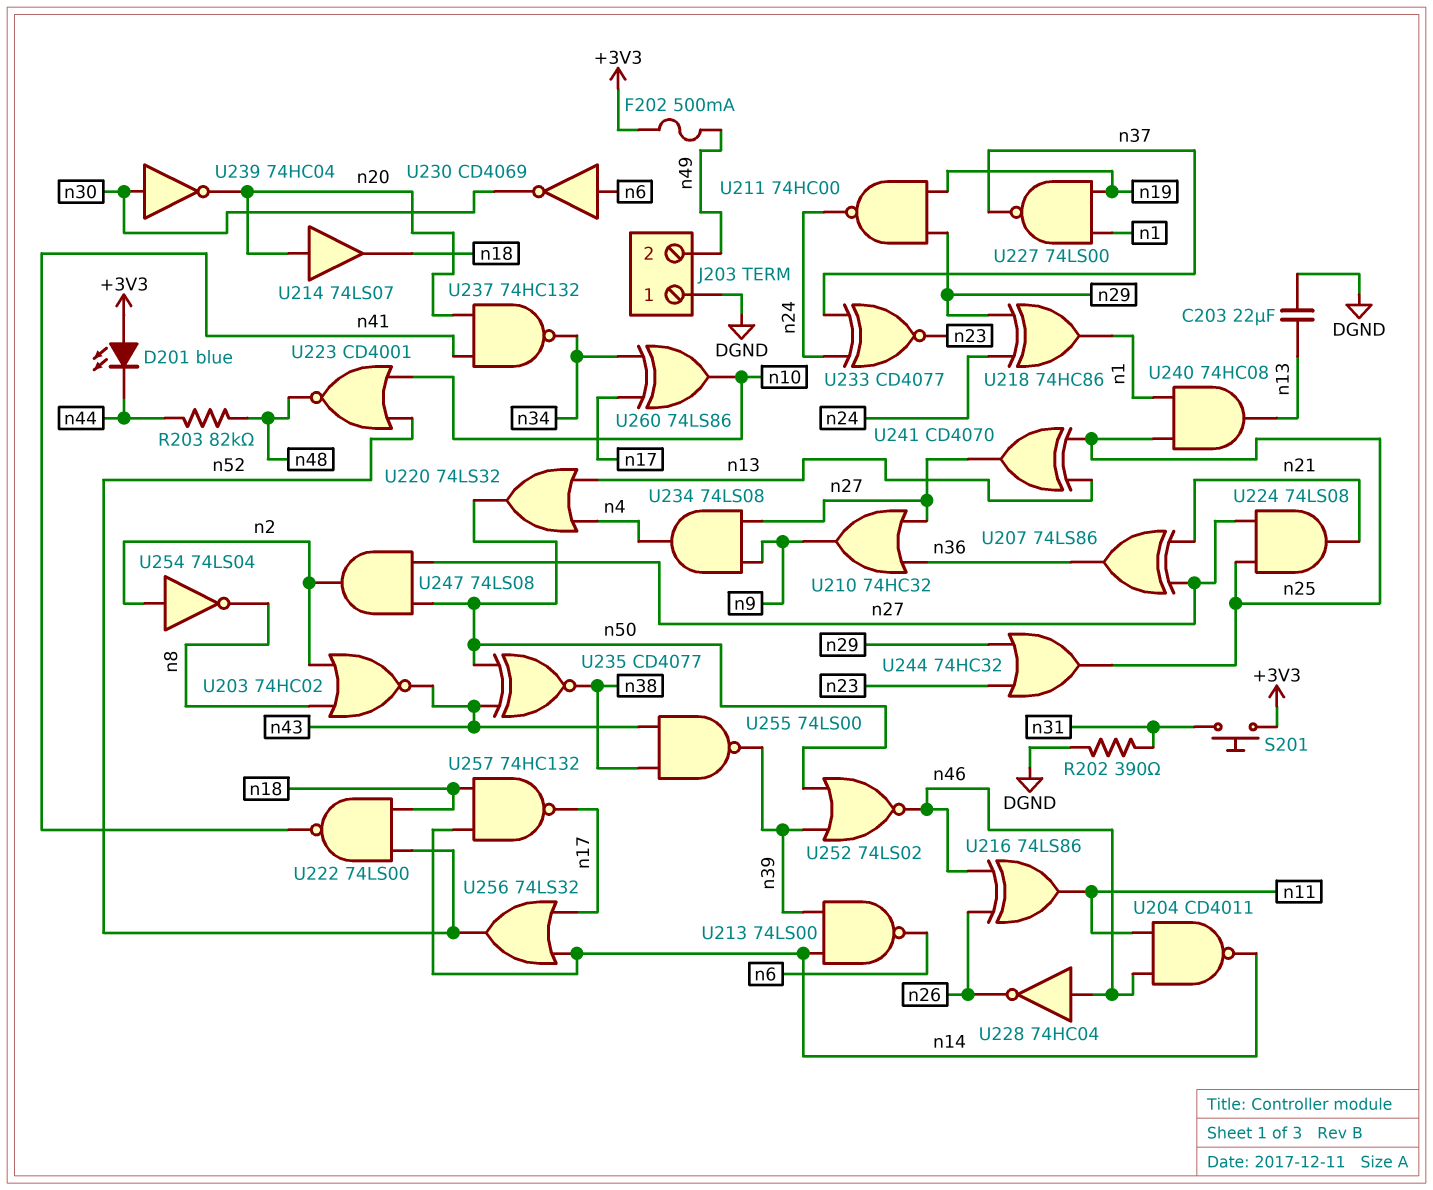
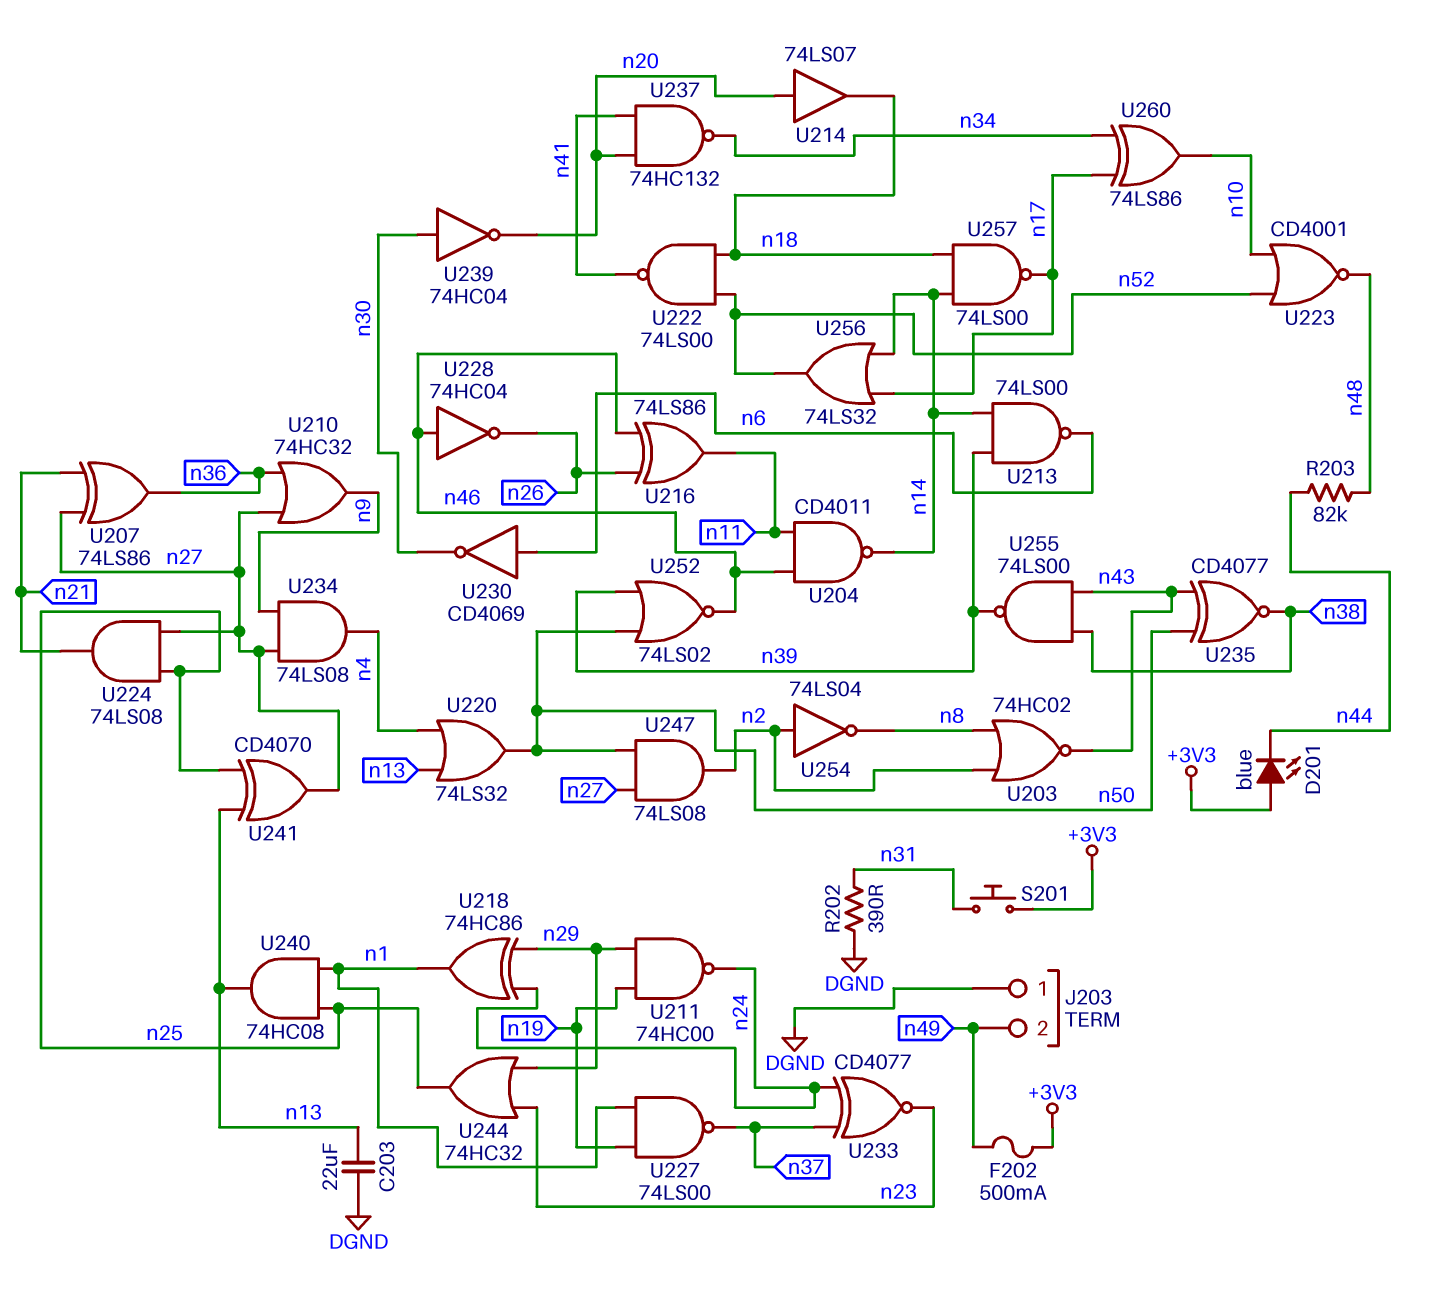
U257: NAND 74HC132 (in n14, in n18, out n17) -> NAND 74LS00 (in n14, in n18, out n17)

